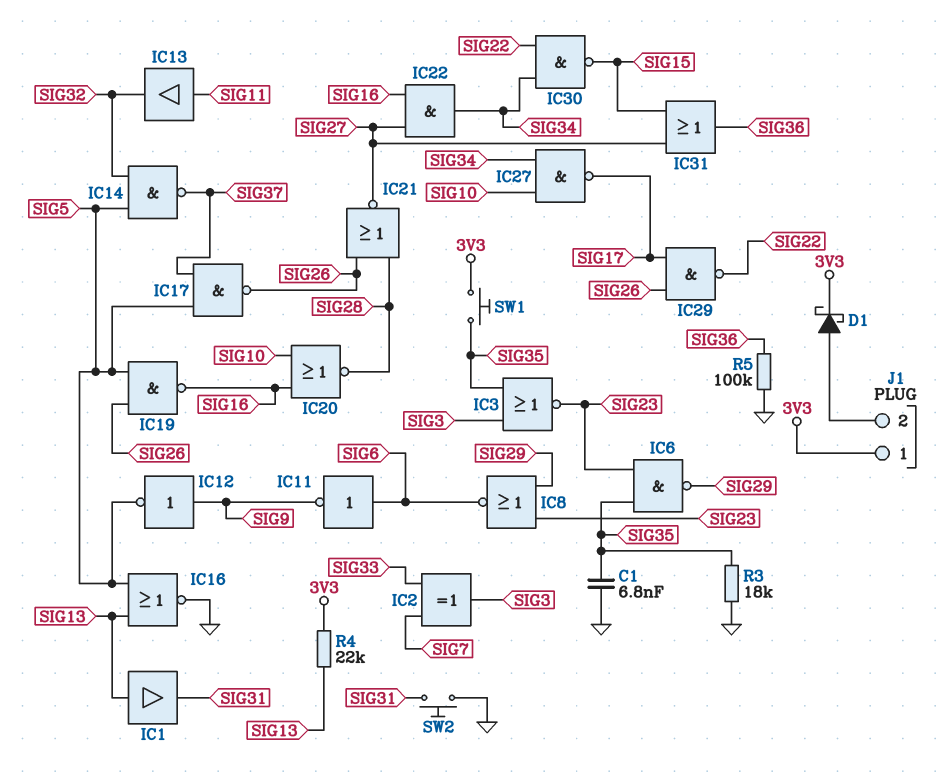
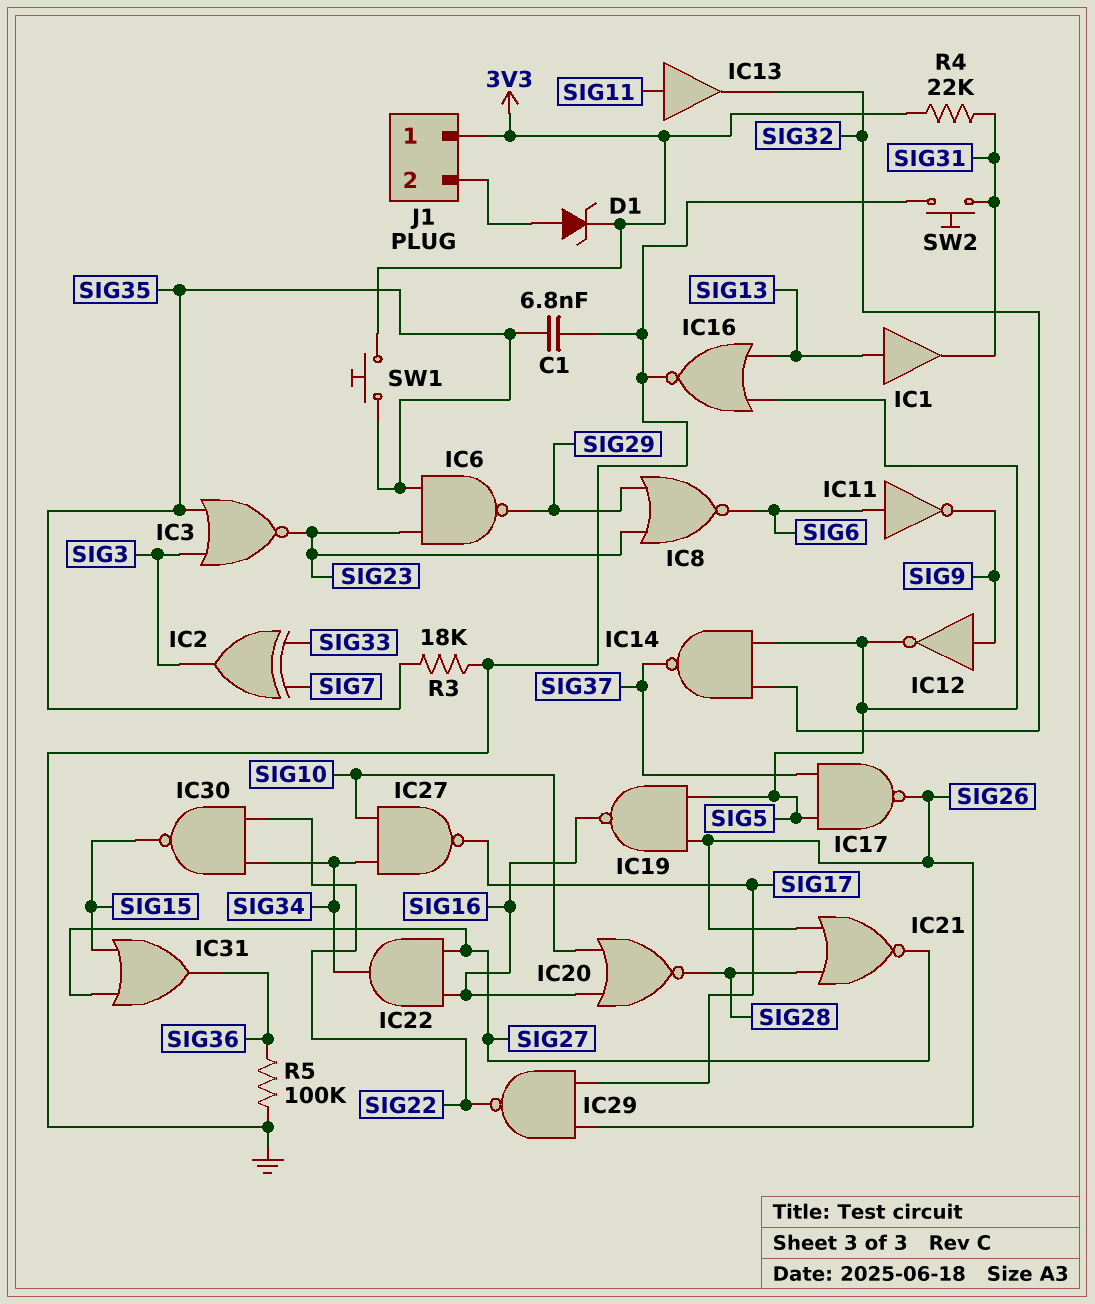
D1: schottky (A J1/2, K 3V3) -> zener (A J1/2, K 3V3)
R4: 22k (3V3, SIG13) -> 22k (3V3, SIG31)

